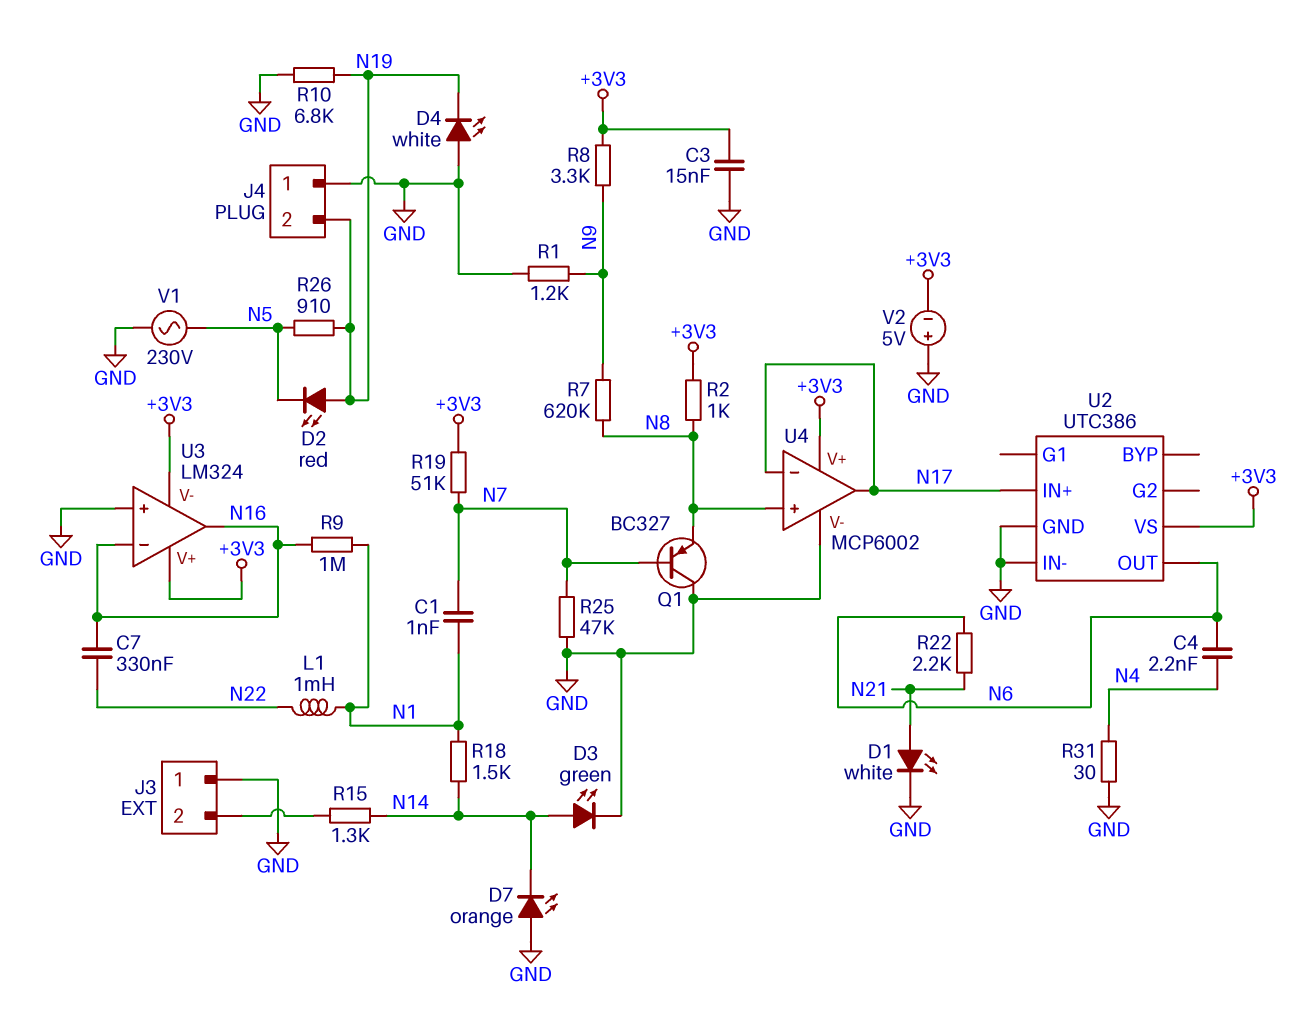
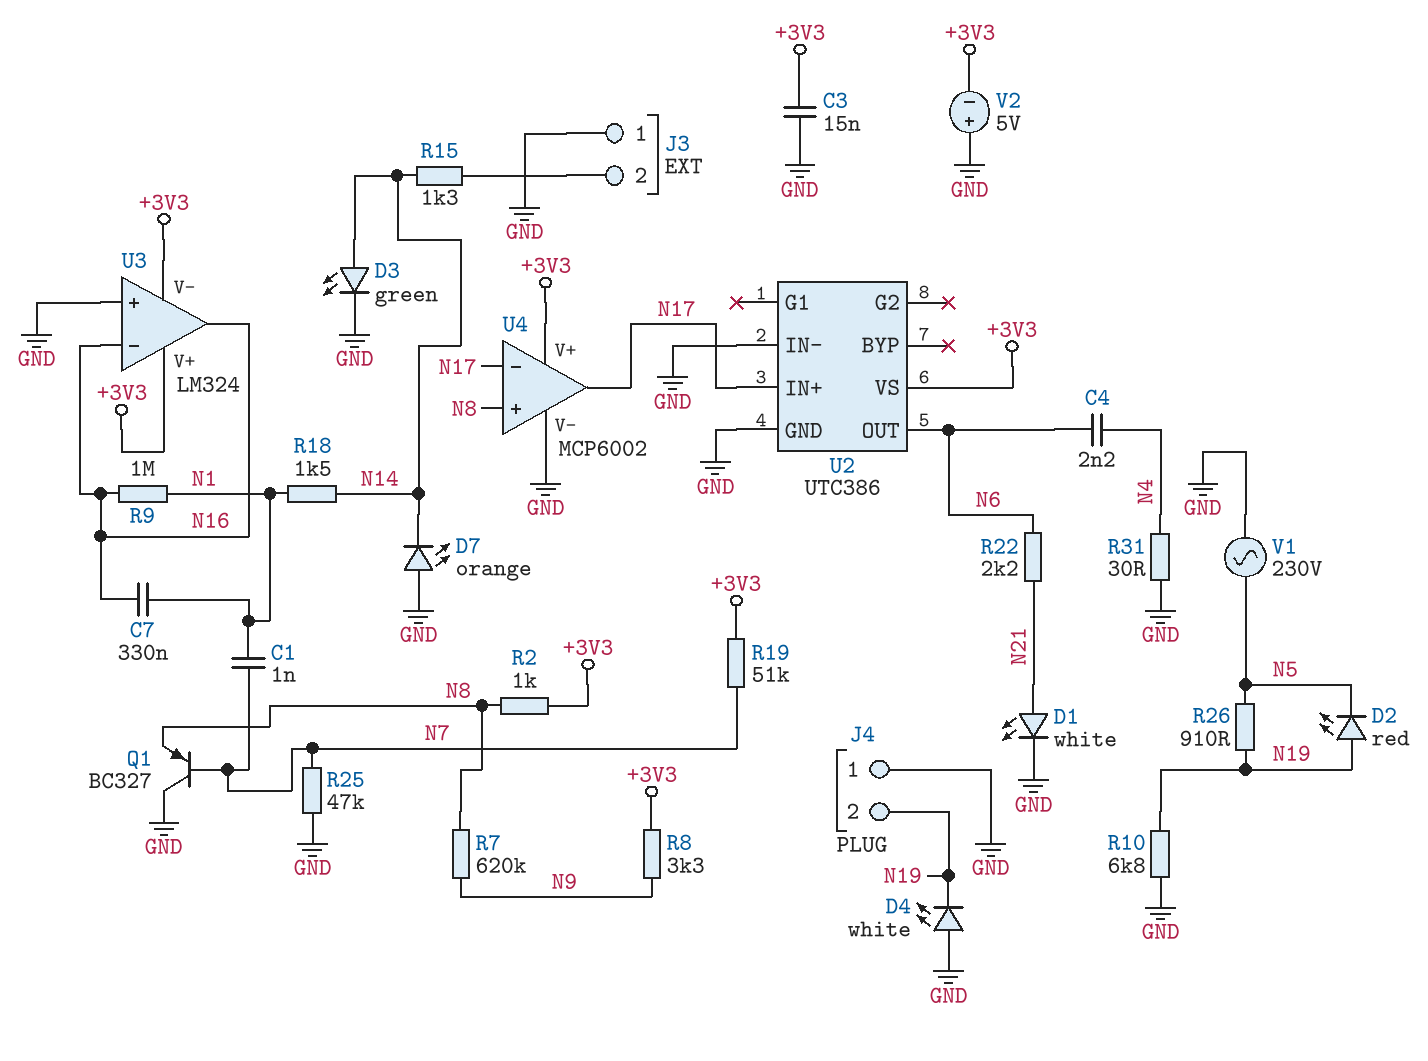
C7: 330nF (N16, N22) -> 330nF (N1, N16)
L1: 1mH (N1, N22) -> none
R1: 1.2k (GND, N9) -> none

